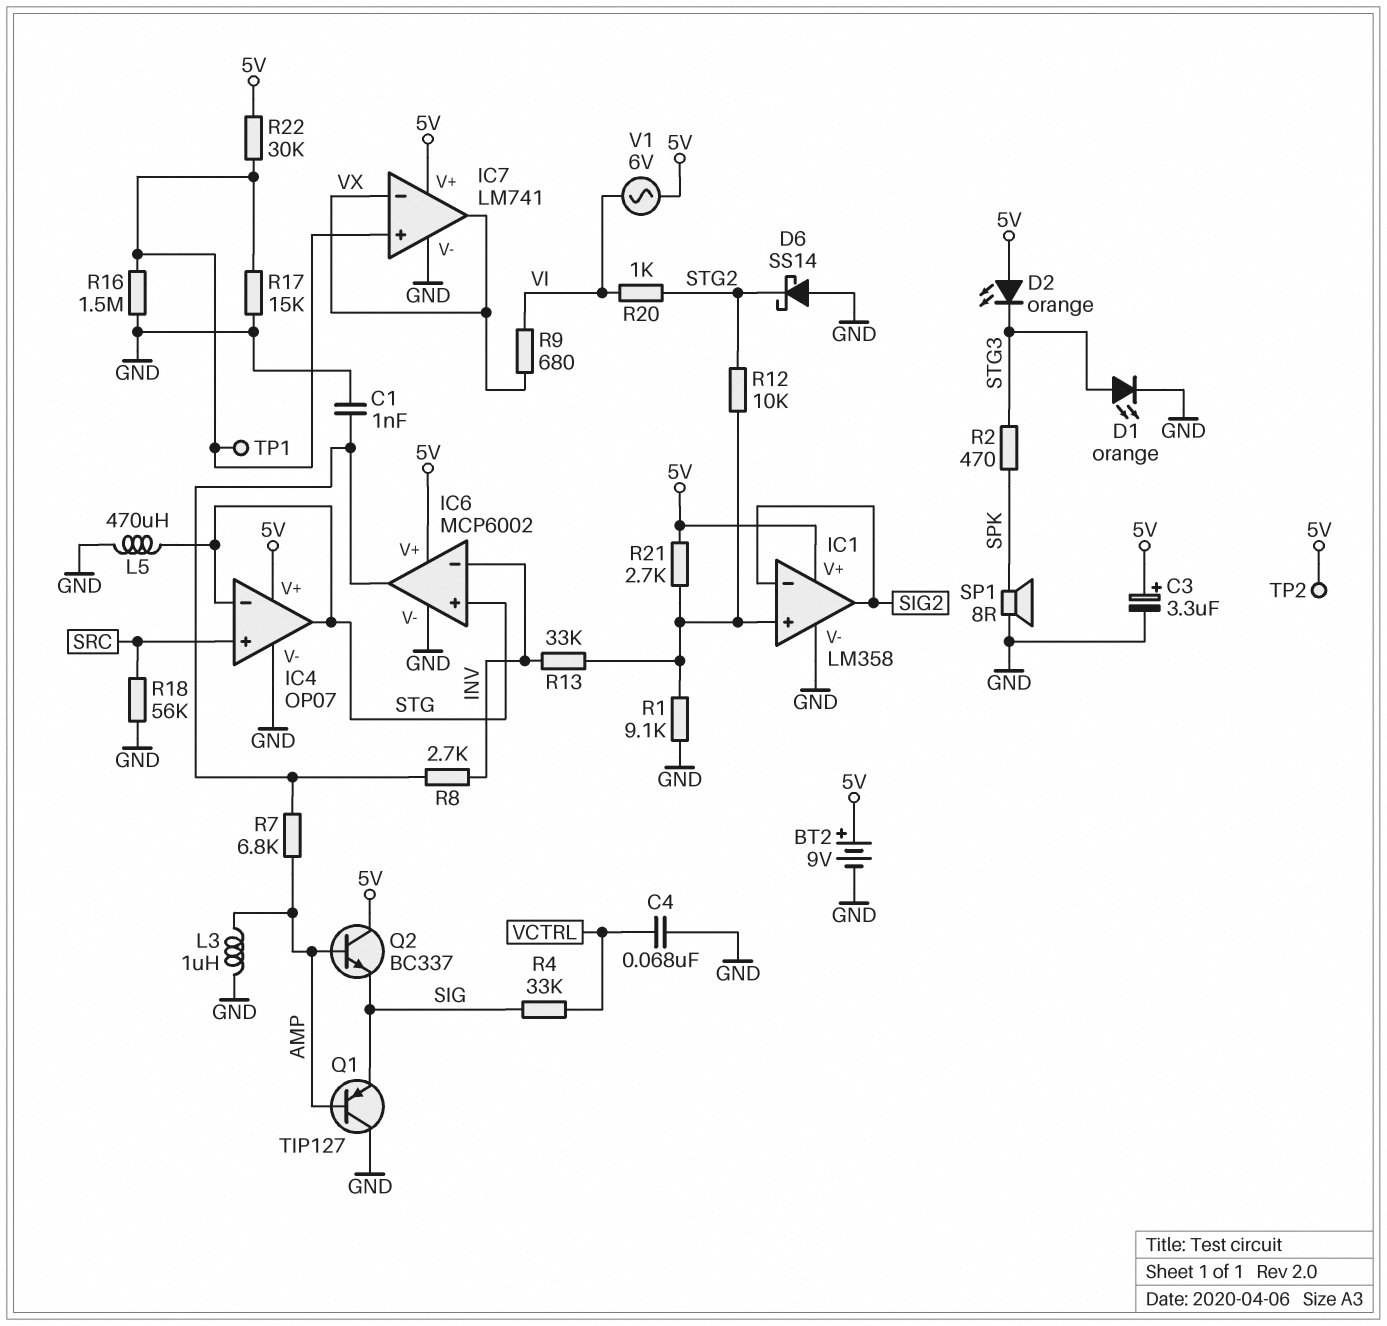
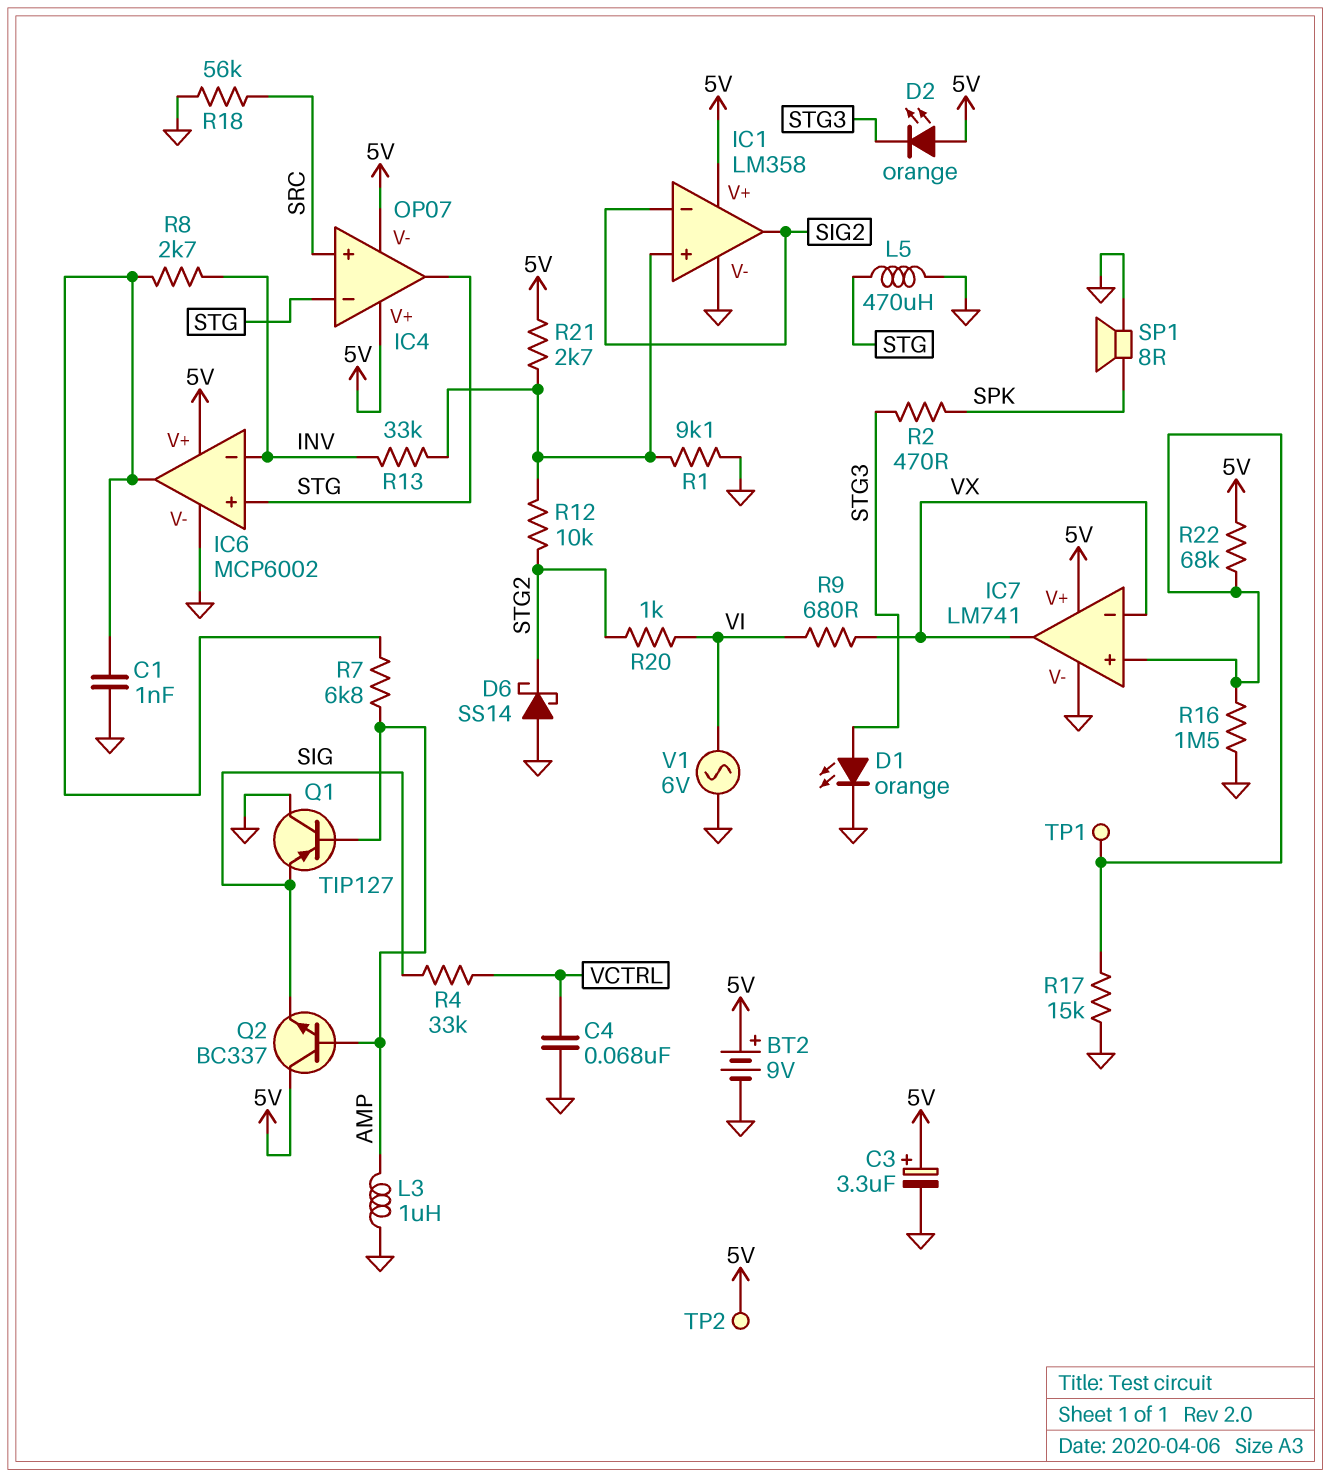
IC4 pin V-: GND -> 5V
R22: 30k (5V, IC7/in+) -> 68k (5V, IC7/in+)
V1: AC 6V (5V, VI) -> AC 6V (GND, VI)

